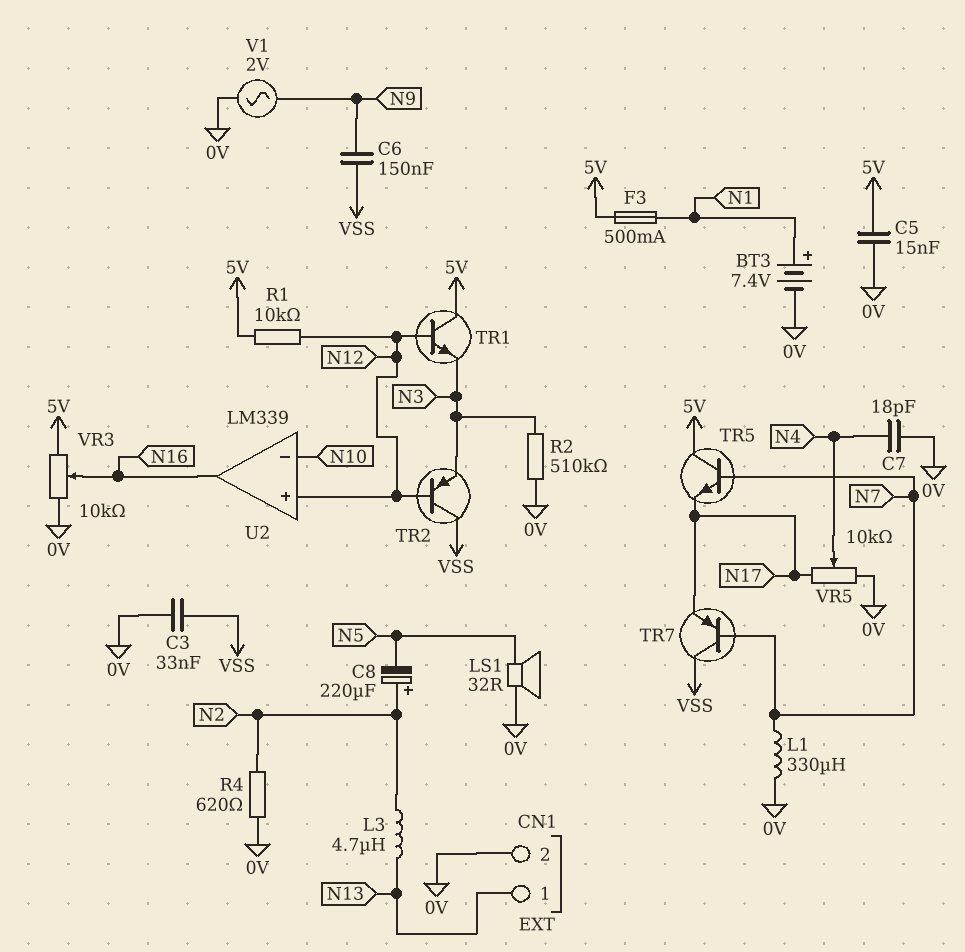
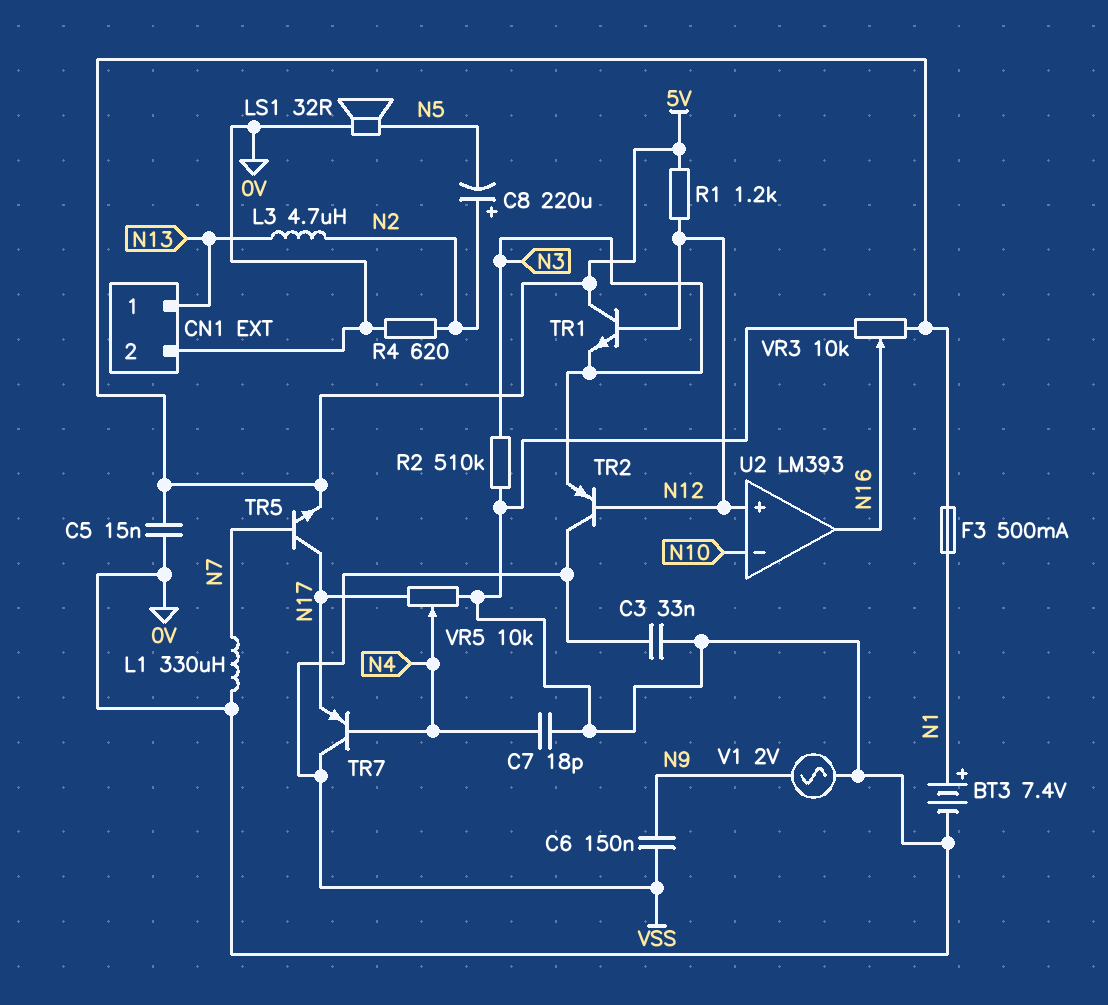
R1: 10k (5V, N12) -> 1.2k (5V, N12)
TR5: NPN (B N7, C 5V, E N17) -> NPN (B N7, C N17, E 5V)
TR7: PNP (B N7, C VSS, E N17) -> PNP (B N4, C VSS, E N17)
U2: LM339 -> LM393

